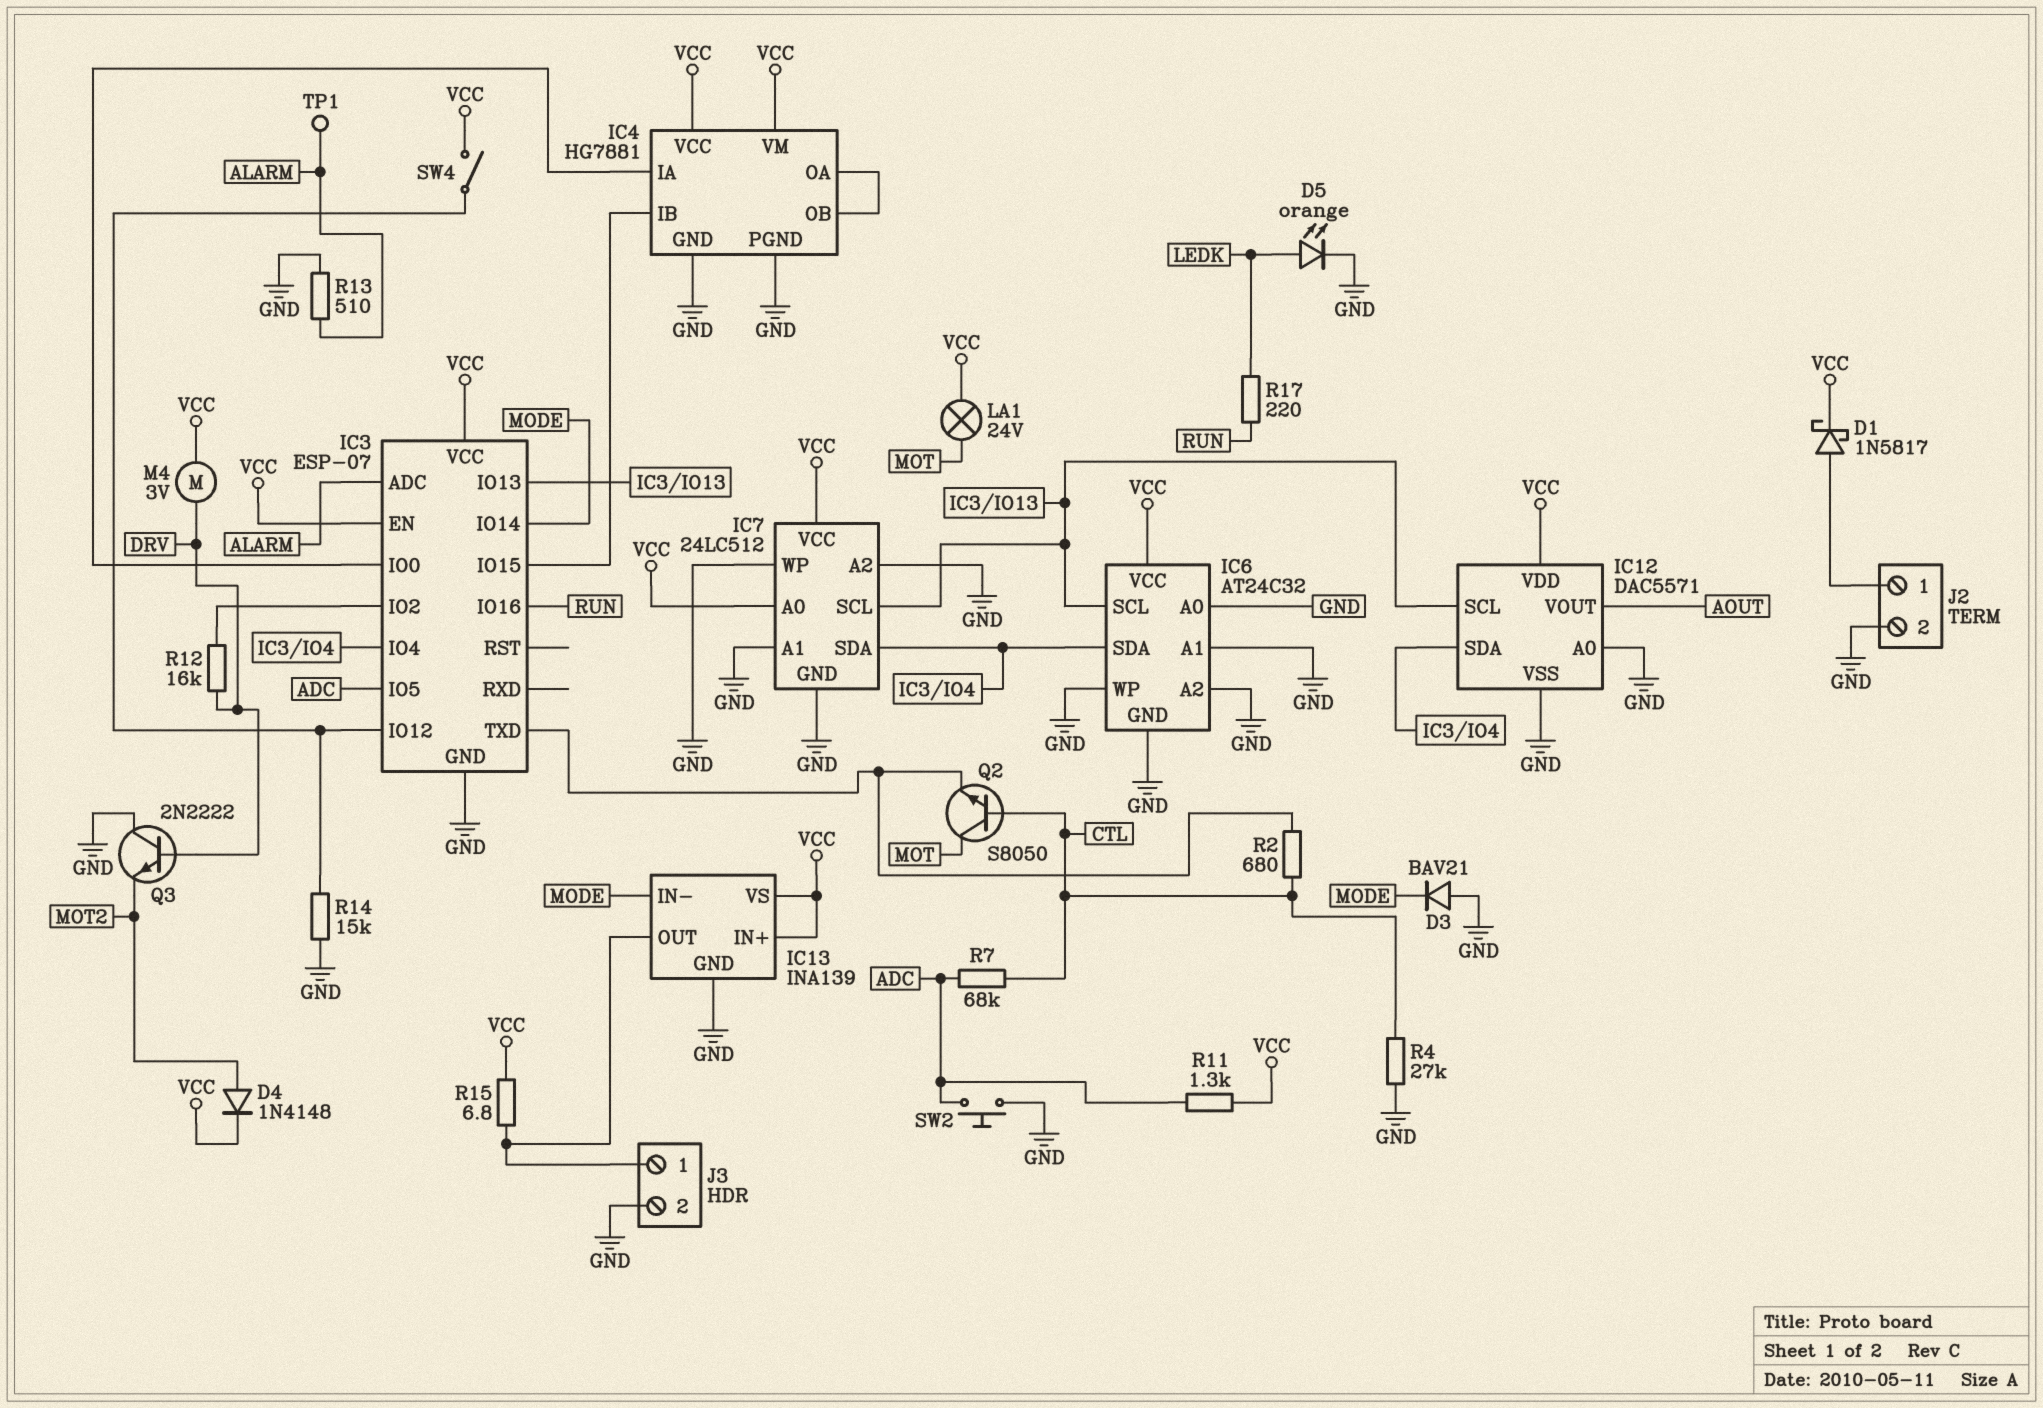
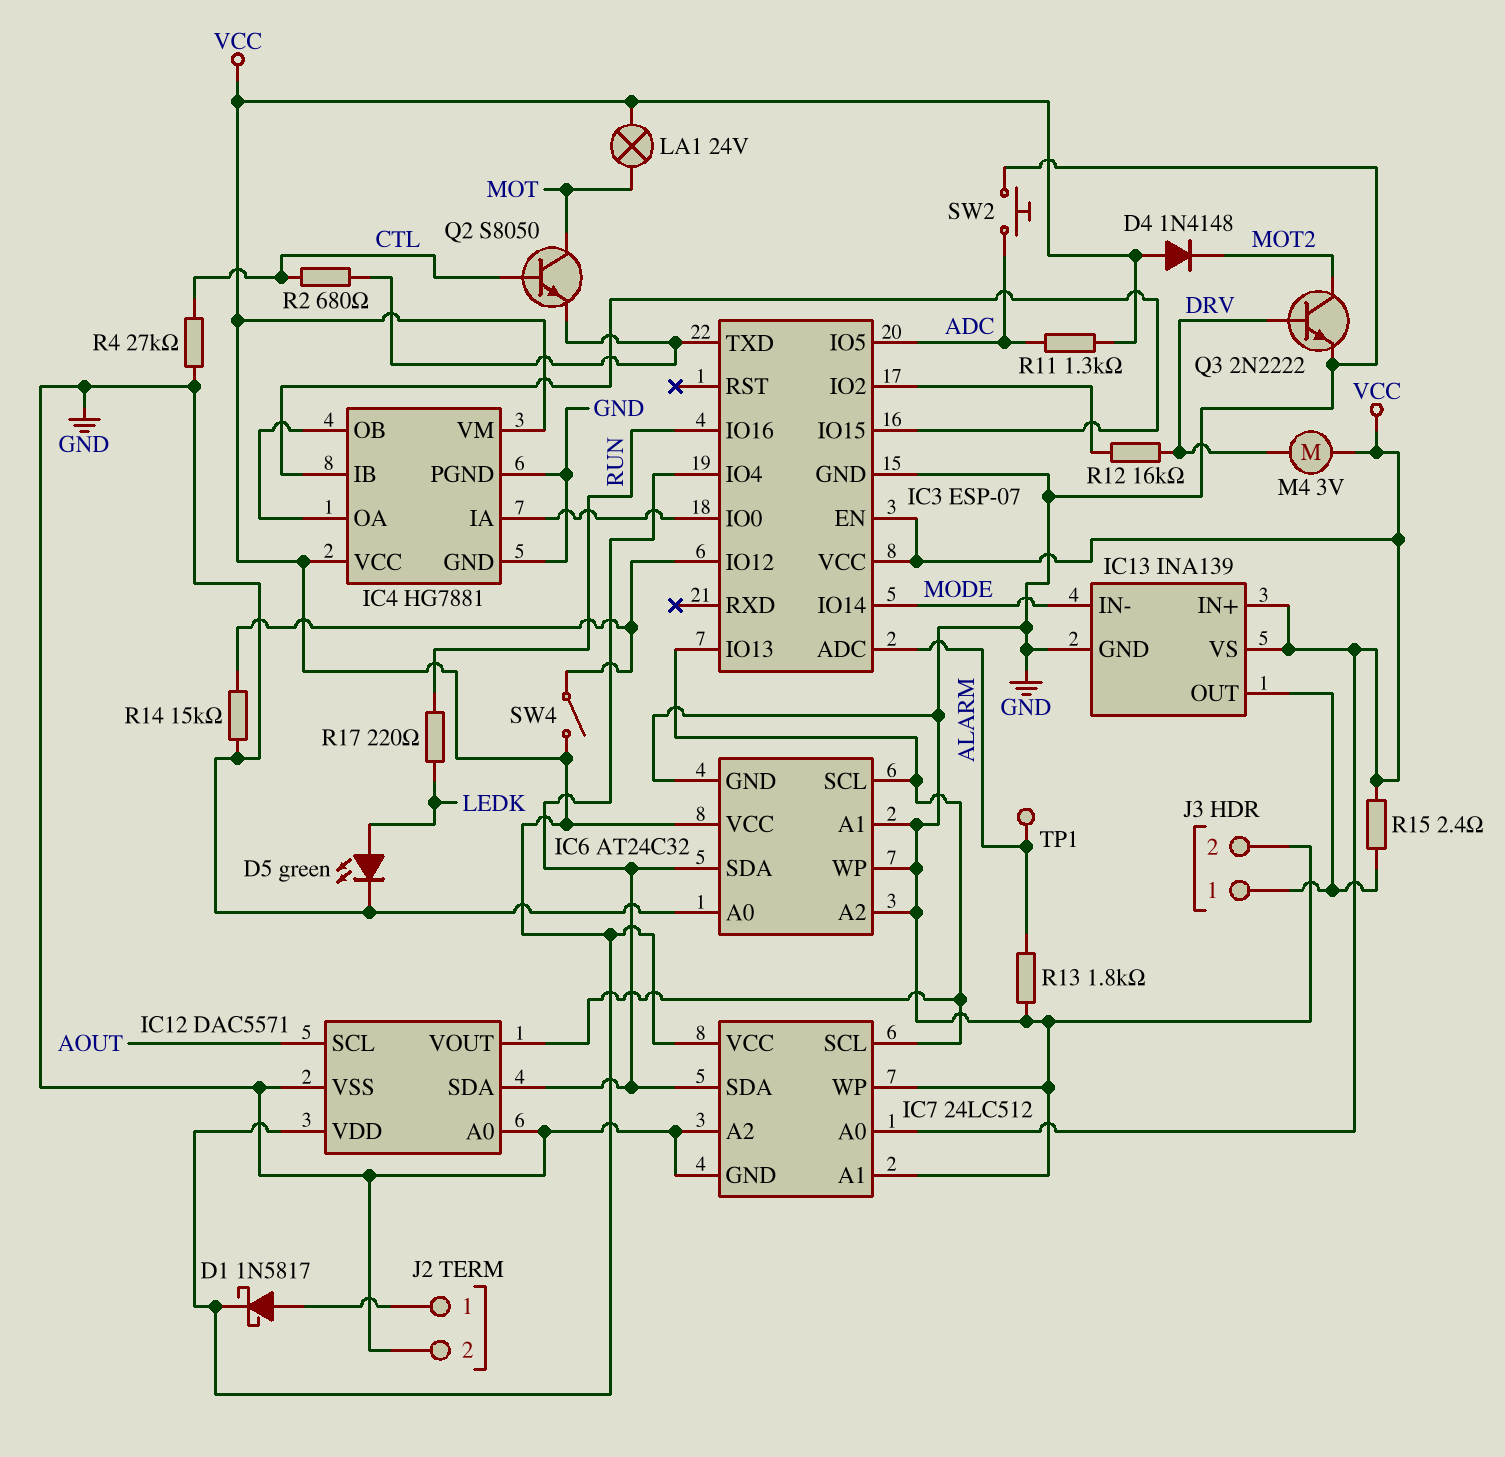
D3: diode BAV21 (A GND, K MODE) -> none
D4: diode 1N4148 (A MOT2, K VCC) -> diode 1N4148 (A VCC, K MOT2)
D5: LED orange (A LEDK, K GND) -> LED green (A LEDK, K GND)
IC12 pin SCL: IC3/IO13 -> AOUT
IC12 pin VOUT: AOUT -> IC3/IO13
Q3: NPN 2N2222 (B DRV, C GND, E MOT2) -> NPN 2N2222 (B DRV, C MOT2, E GND)
R7: 68k (ADC, CTL) -> none
R13: 510 (ALARM, GND) -> 1.8k (ALARM, GND)
R15: 6.8 (IC13/OUT, VCC) -> 2.4 (IC13/OUT, VCC)

